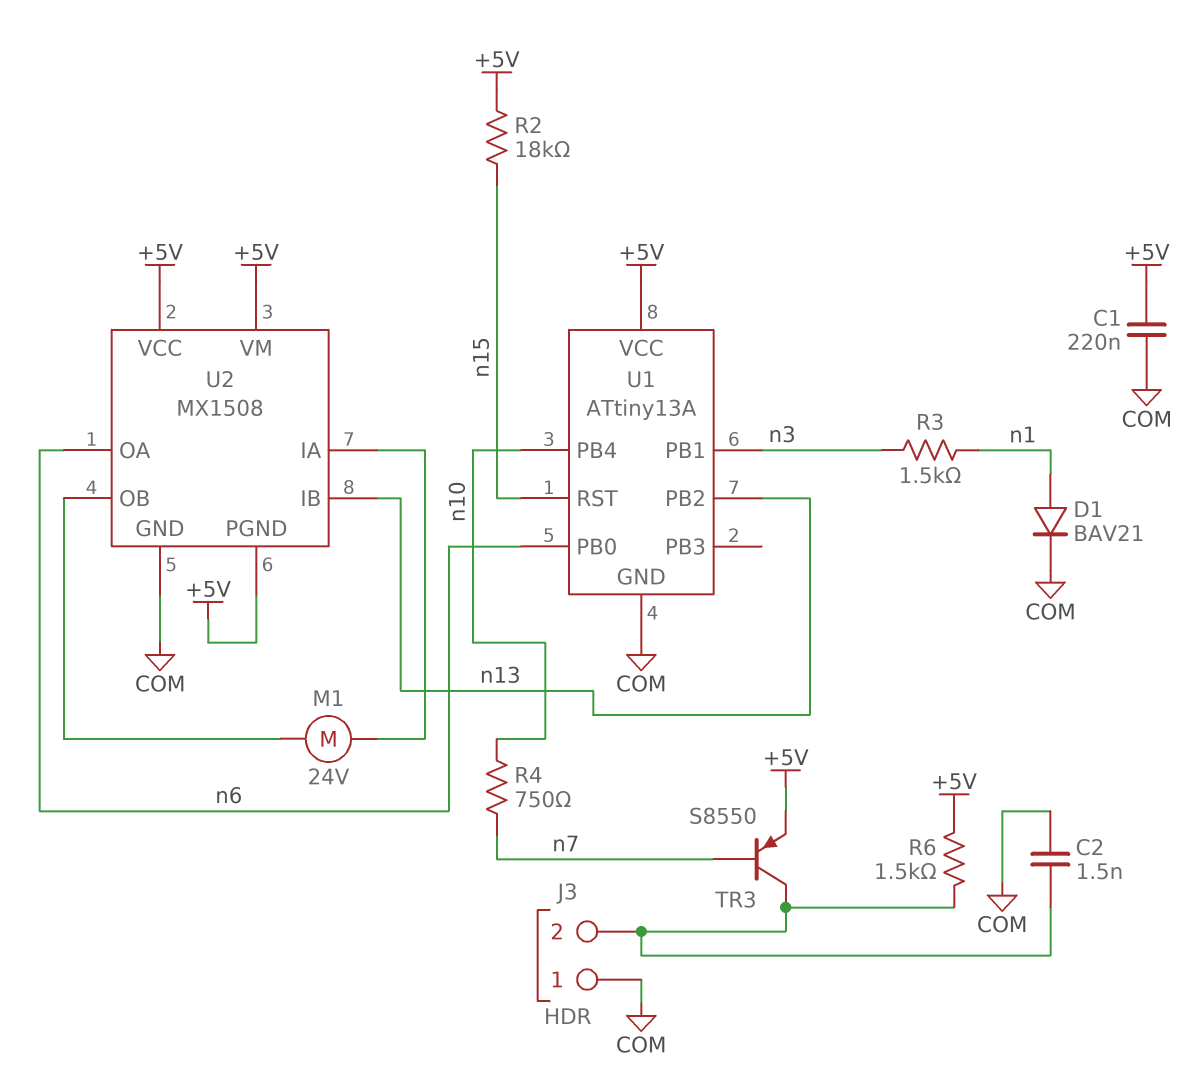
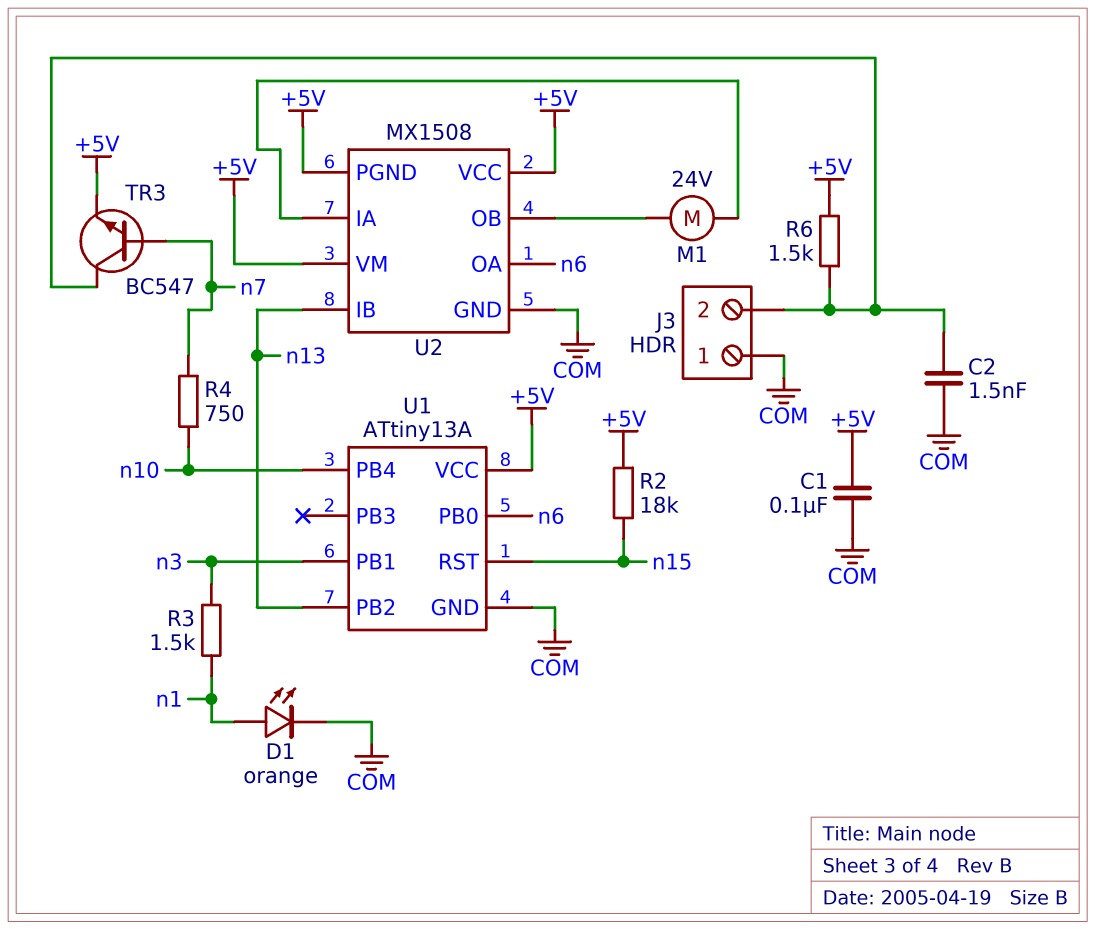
C1: 220nF (+5V, COM) -> 100nF (+5V, COM)
D1: diode BAV21 (A n1, K COM) -> LED orange (A n1, K COM)
TR3: PNP S8550 (B n7, C J3/2, E +5V) -> NPN BC547 (B n7, C J3/2, E +5V)

